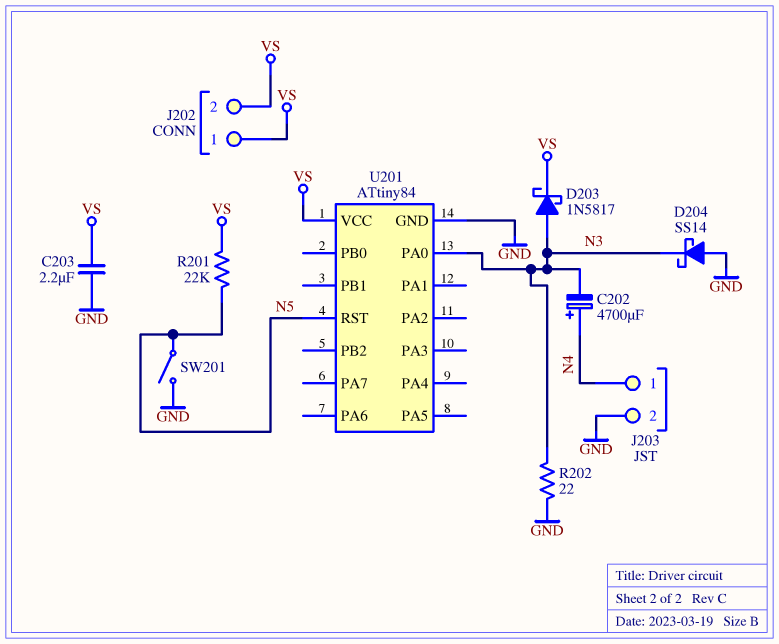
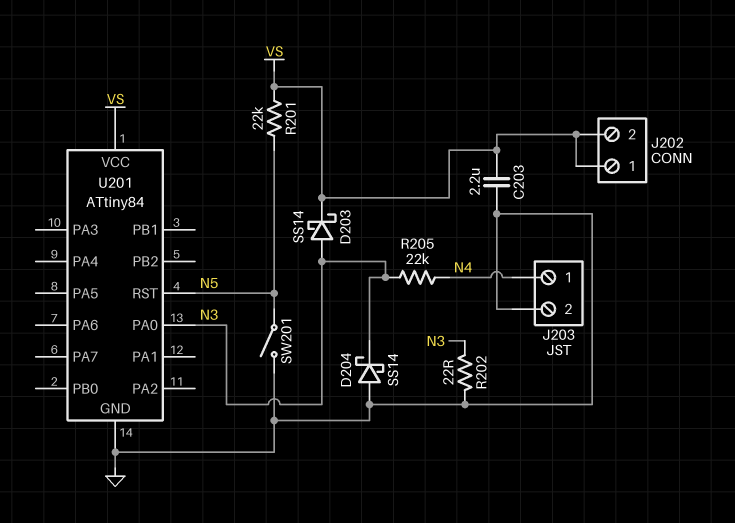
C202: 4700uF (plus N4, minus N3) -> none
D203: schottky 1N5817 (A N3, K VS) -> schottky SS14 (A N3, K VS)
R205: none -> 22k (N3, N4)

